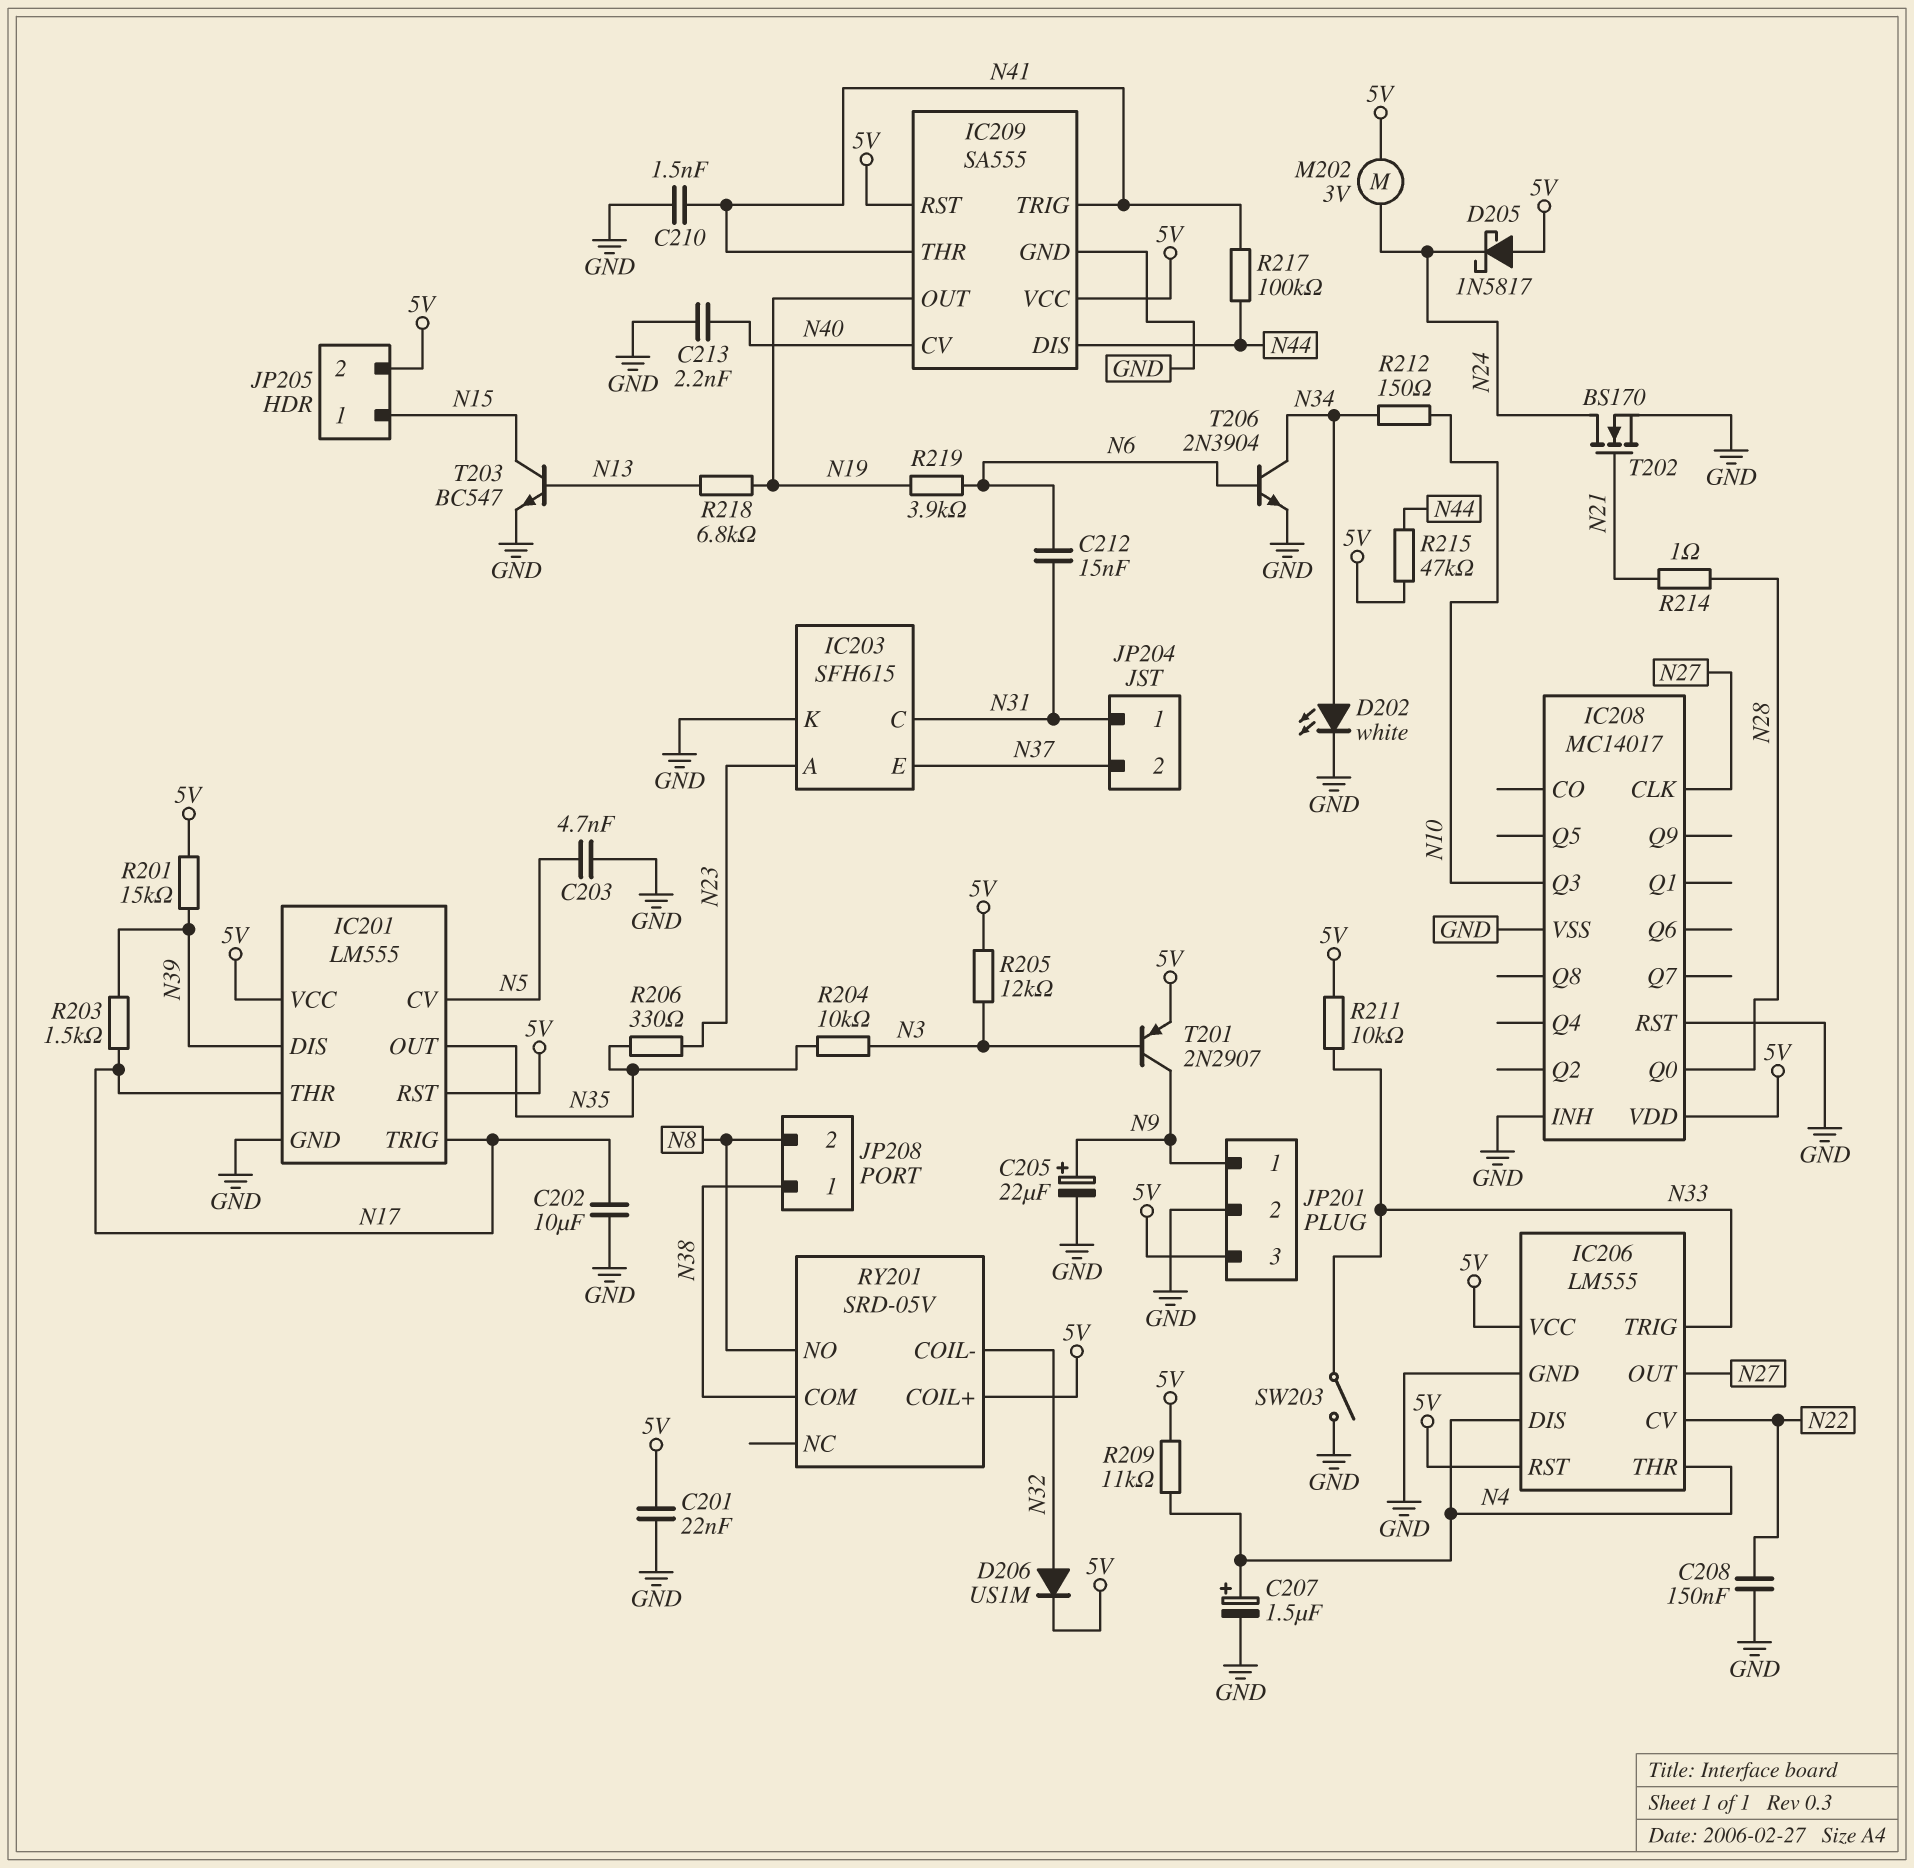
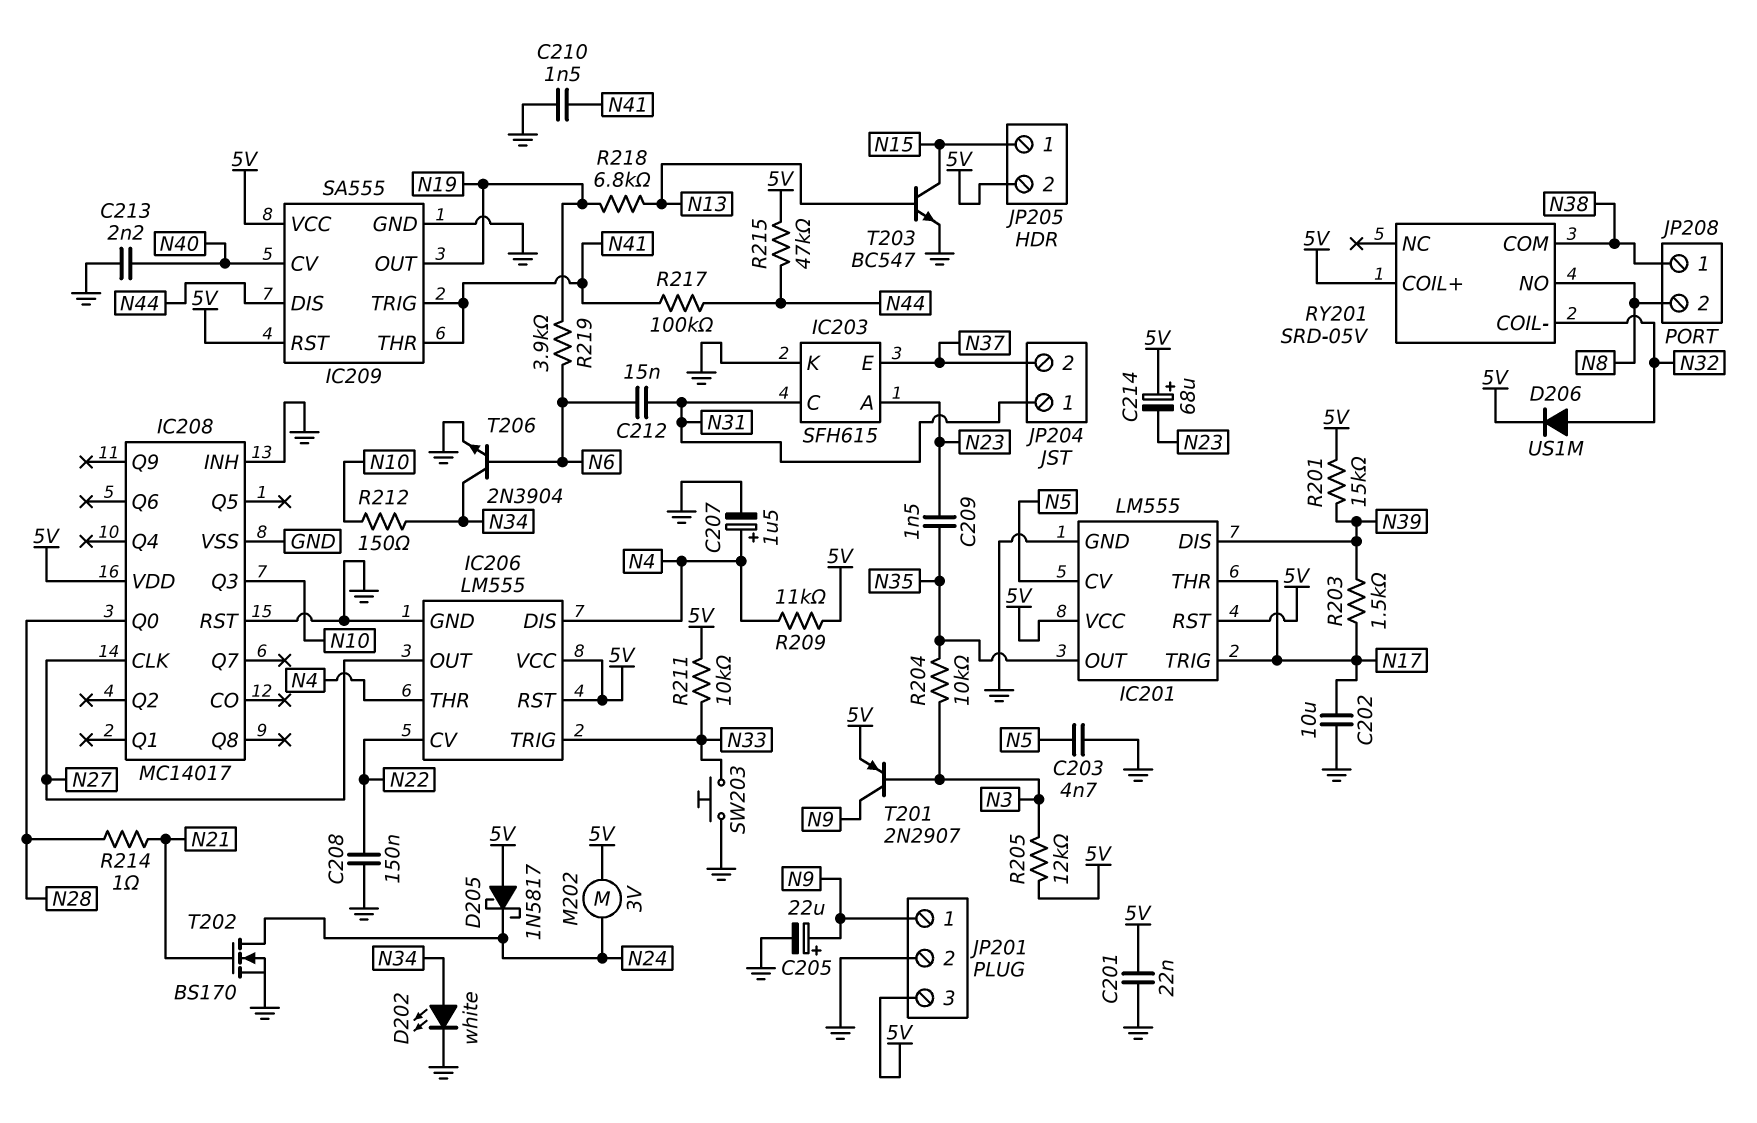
C209: none -> 1.5nF (N23, N35)
C214: none -> 68uF (plus 5V, minus N23)
R206: 330 (N23, N35) -> none
SW203: switch (GND, N33) -> button (GND, N33)

